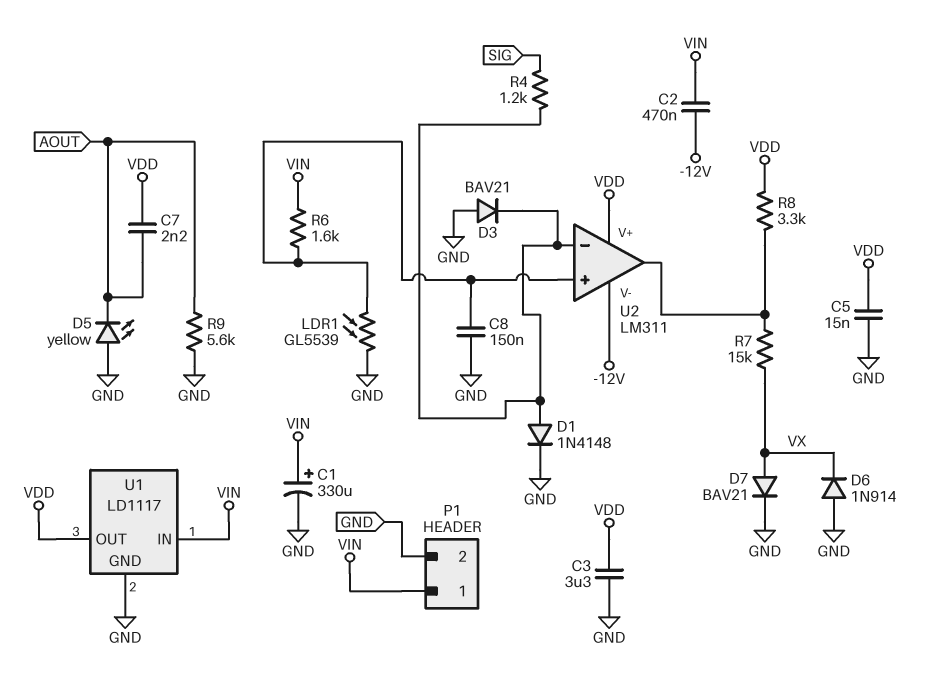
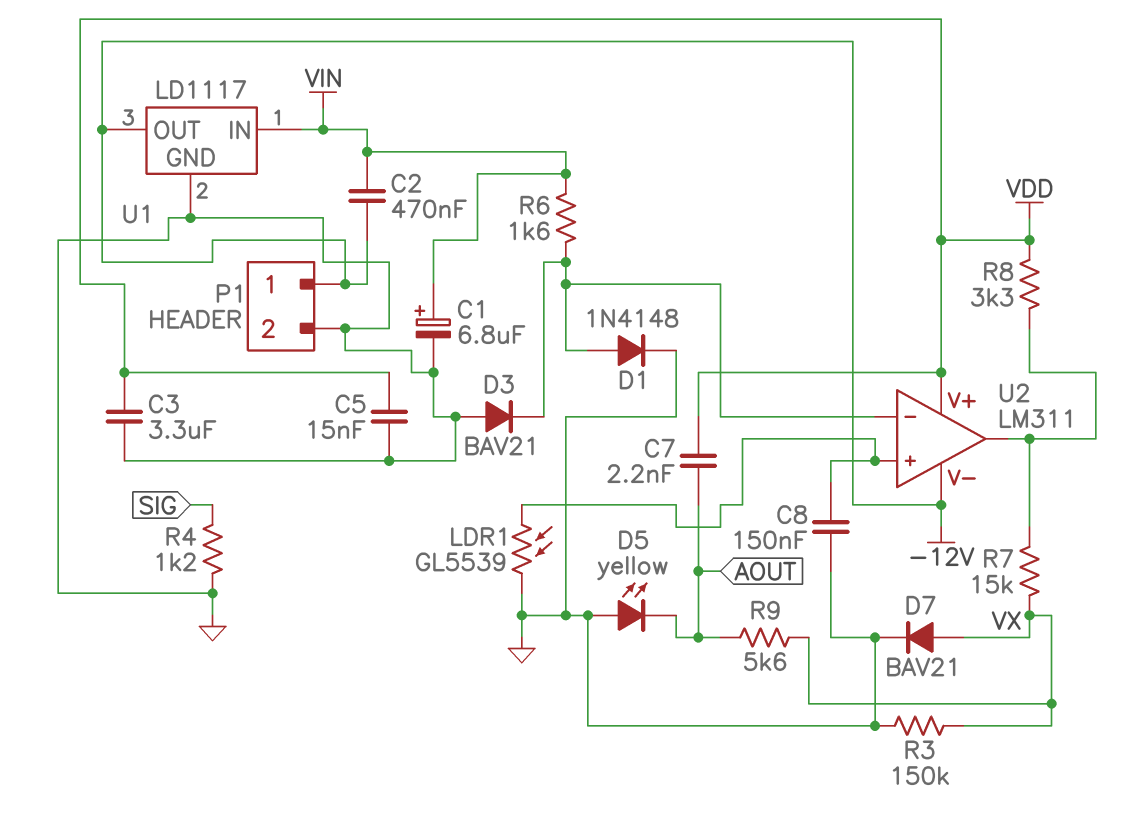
C1: 330uF (plus VIN, minus GND) -> 6.8uF (plus VIN, minus GND)
D6: diode 1N914 (A GND, K VX) -> none
P1 pin 1: VIN -> -12V
R3: none -> 150k (GND, VX)
R4: 1.2k (SIG, U2/in-) -> 1.2k (GND, SIG)
R6: 1.6k (U2/in+, VIN) -> 1.6k (U2/in-, VIN)
R9: 5.6k (AOUT, GND) -> 5.6k (AOUT, VX)
U1 pin OUT: VDD -> -12V

